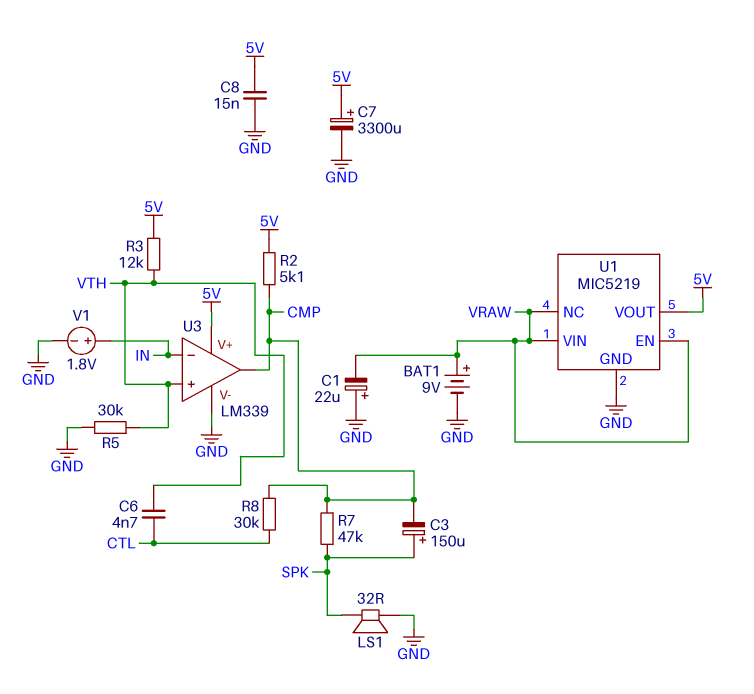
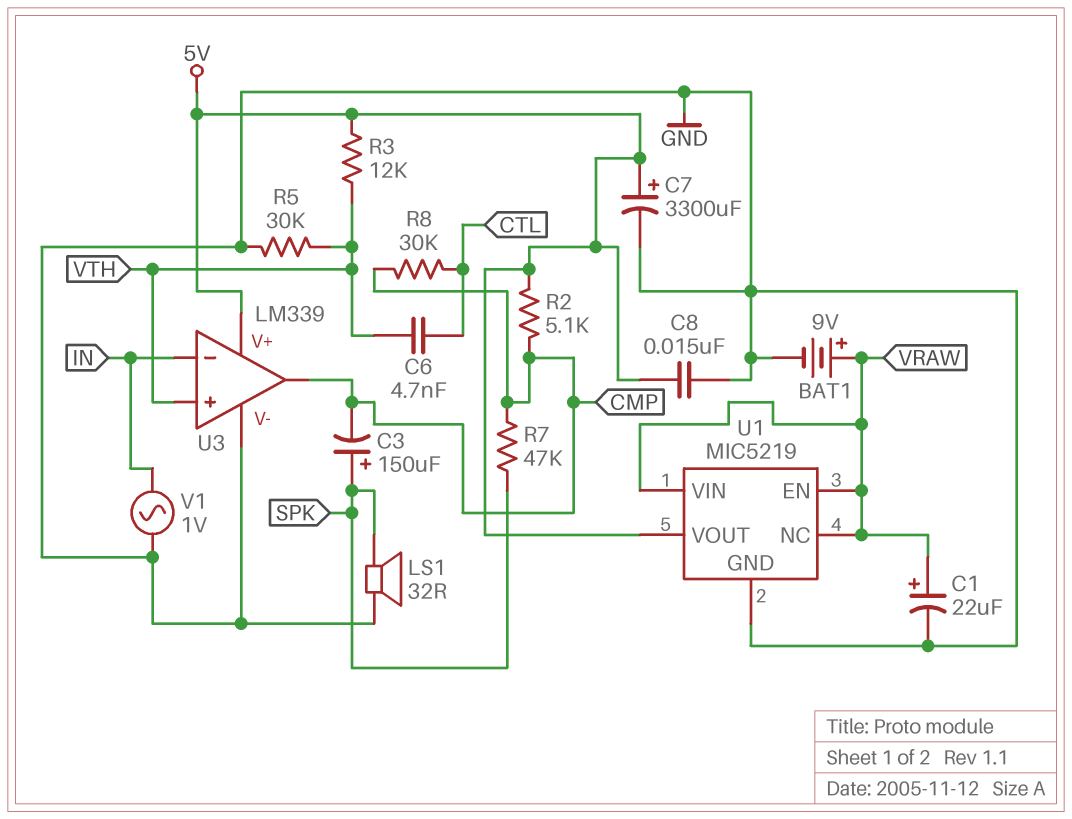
C1: 22uF (plus GND, minus VRAW) -> 22uF (plus VRAW, minus GND)
V1: 1.8V (plus IN, minus GND) -> AC 1V (GND, IN)

